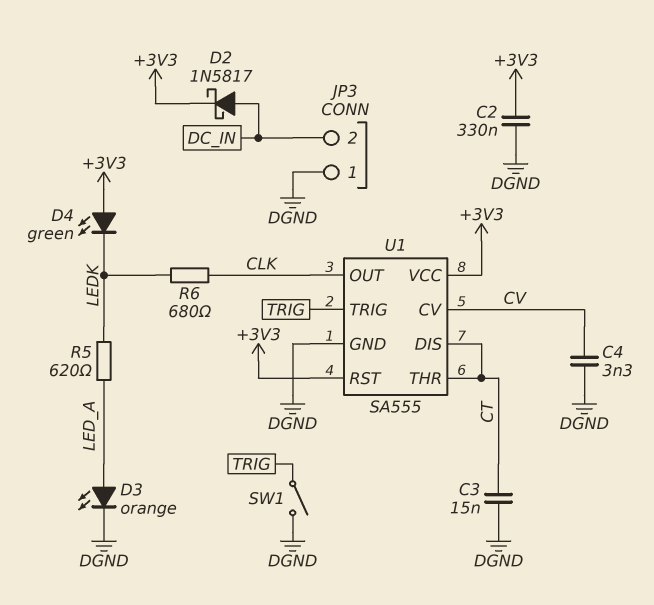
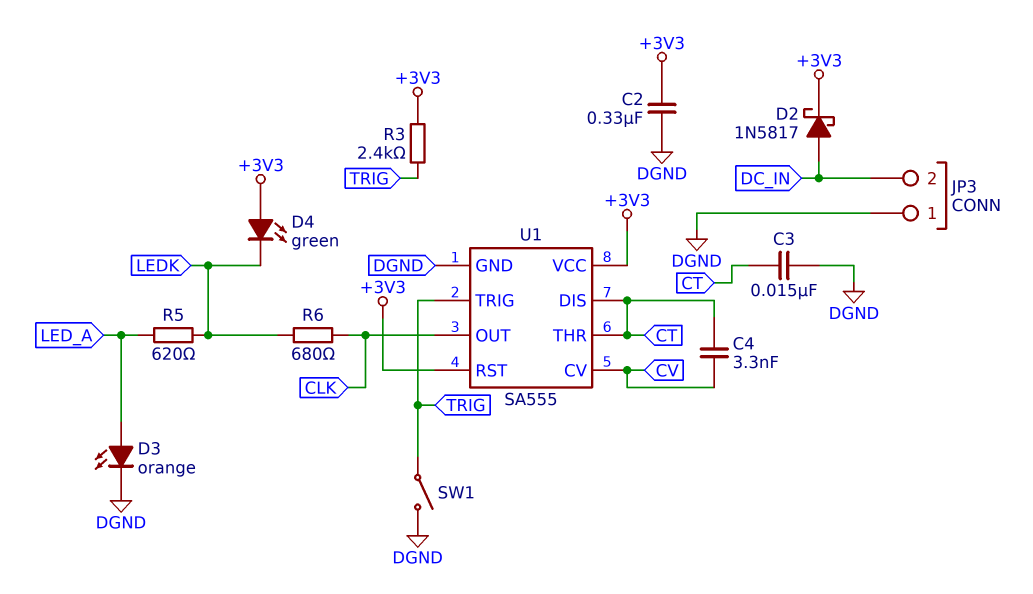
C4: 3.3nF (CV, DGND) -> 3.3nF (CT, CV)
R3: none -> 2.4k (+3V3, TRIG)

